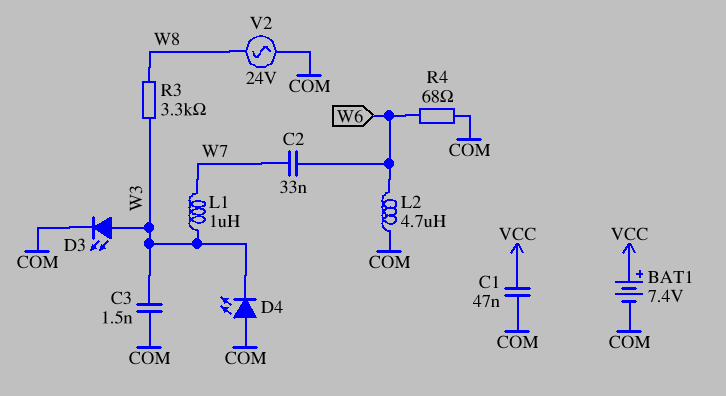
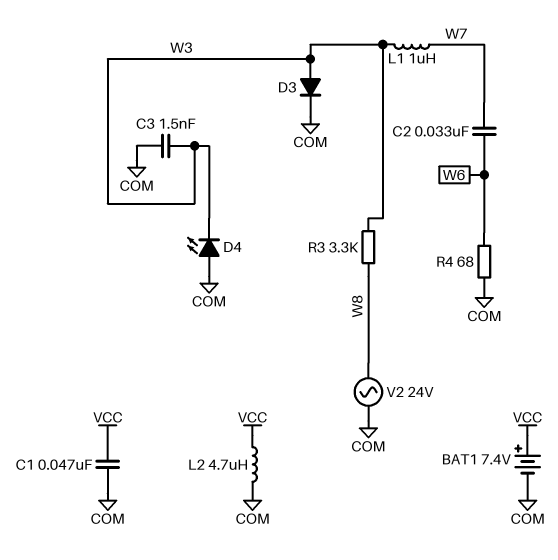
D3: LED (A W3, K COM) -> diode (A W3, K COM)
L2: 4.7uH (COM, W6) -> 4.7uH (COM, VCC)

